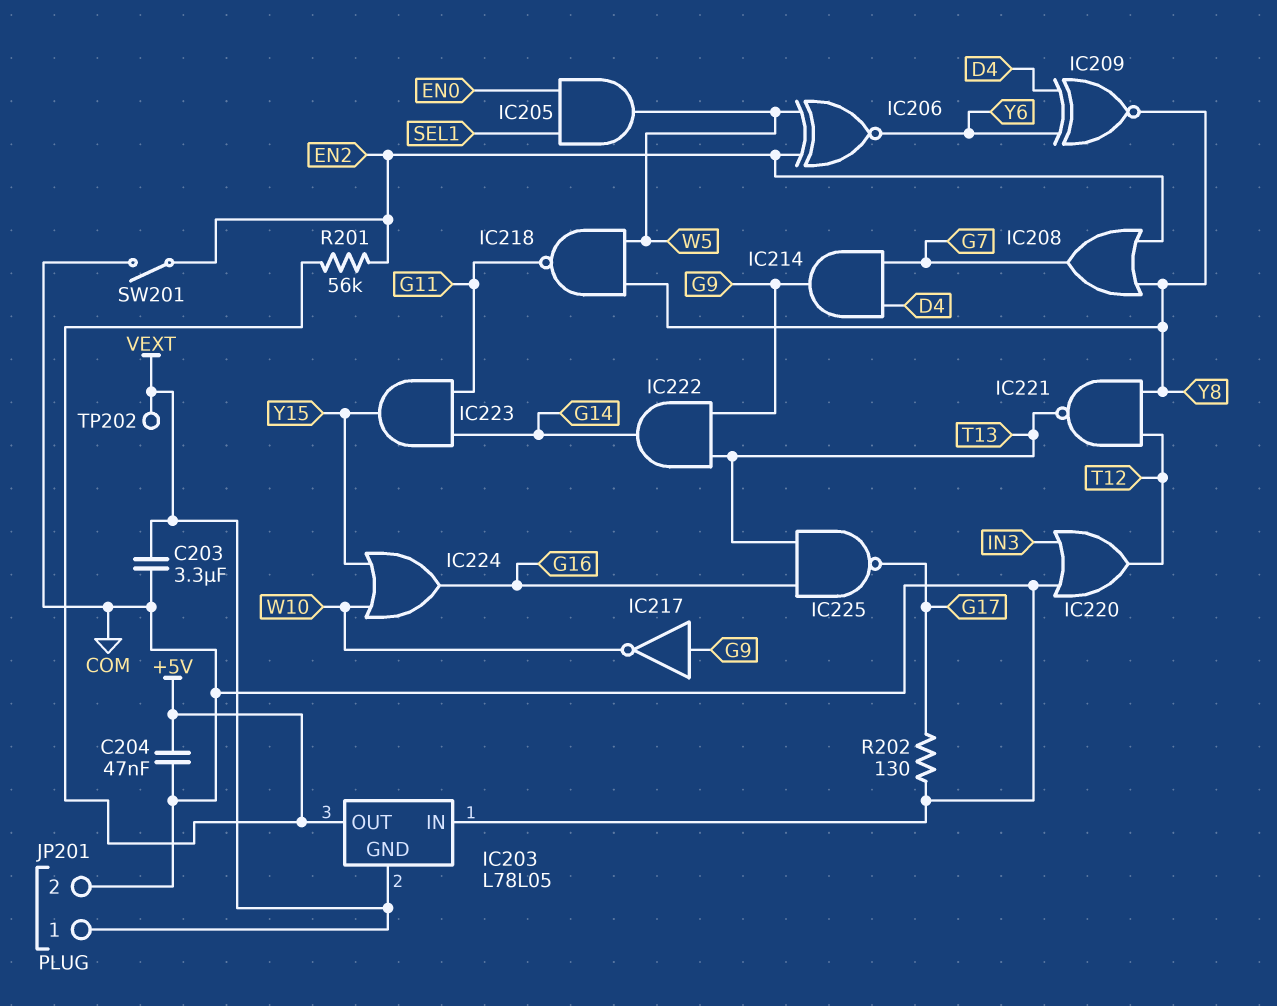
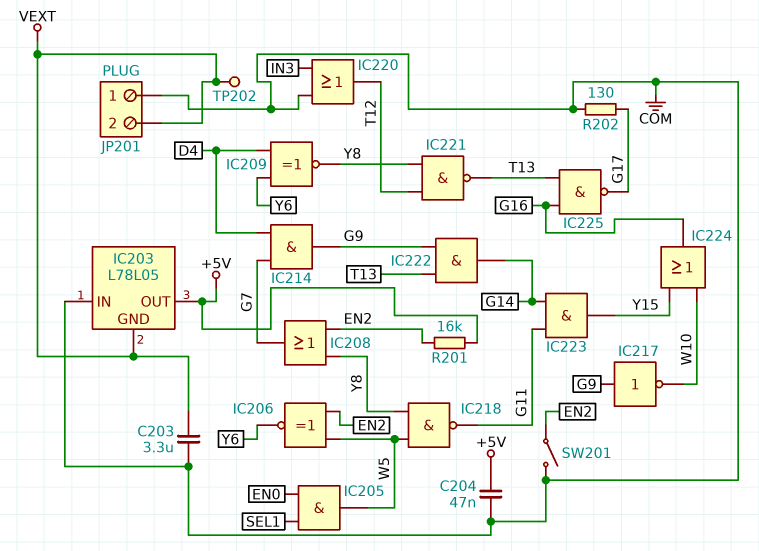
JP201 pin 1: VEXT -> COM
JP201 pin 2: COM -> VEXT
R201: 56k (+5V, EN2) -> 16k (+5V, EN2)

